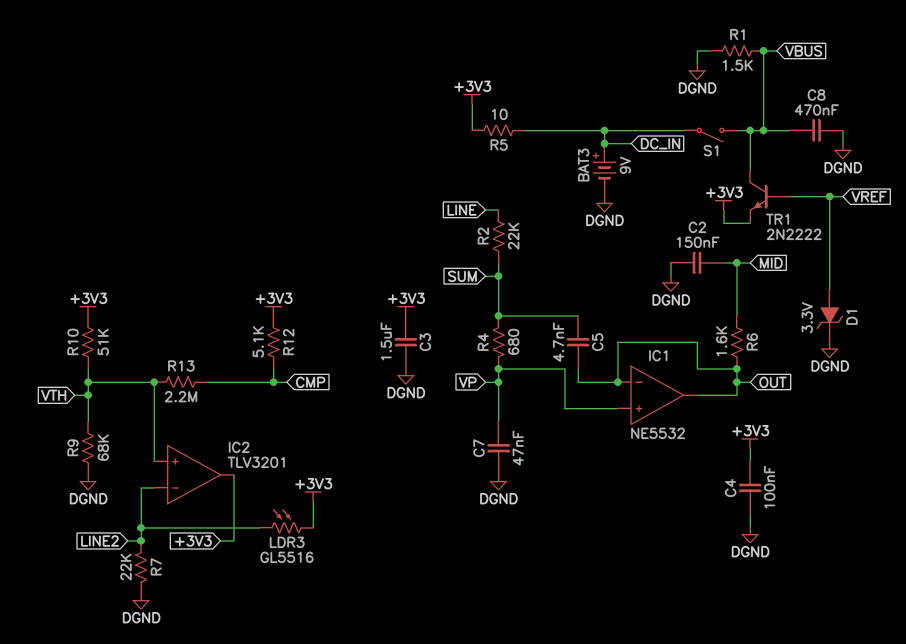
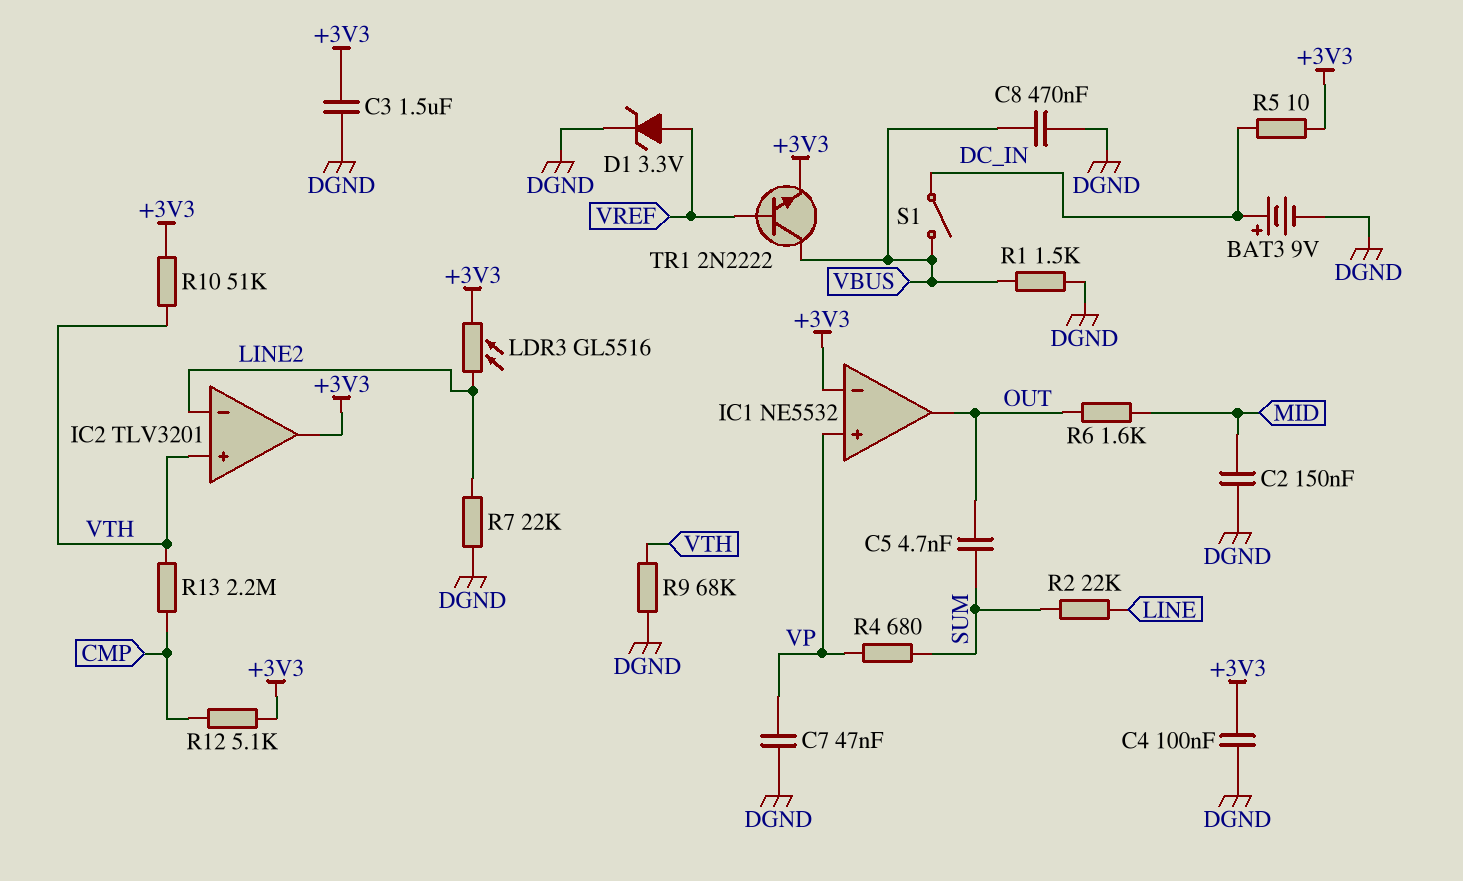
IC1 pin in-: OUT -> +3V3

